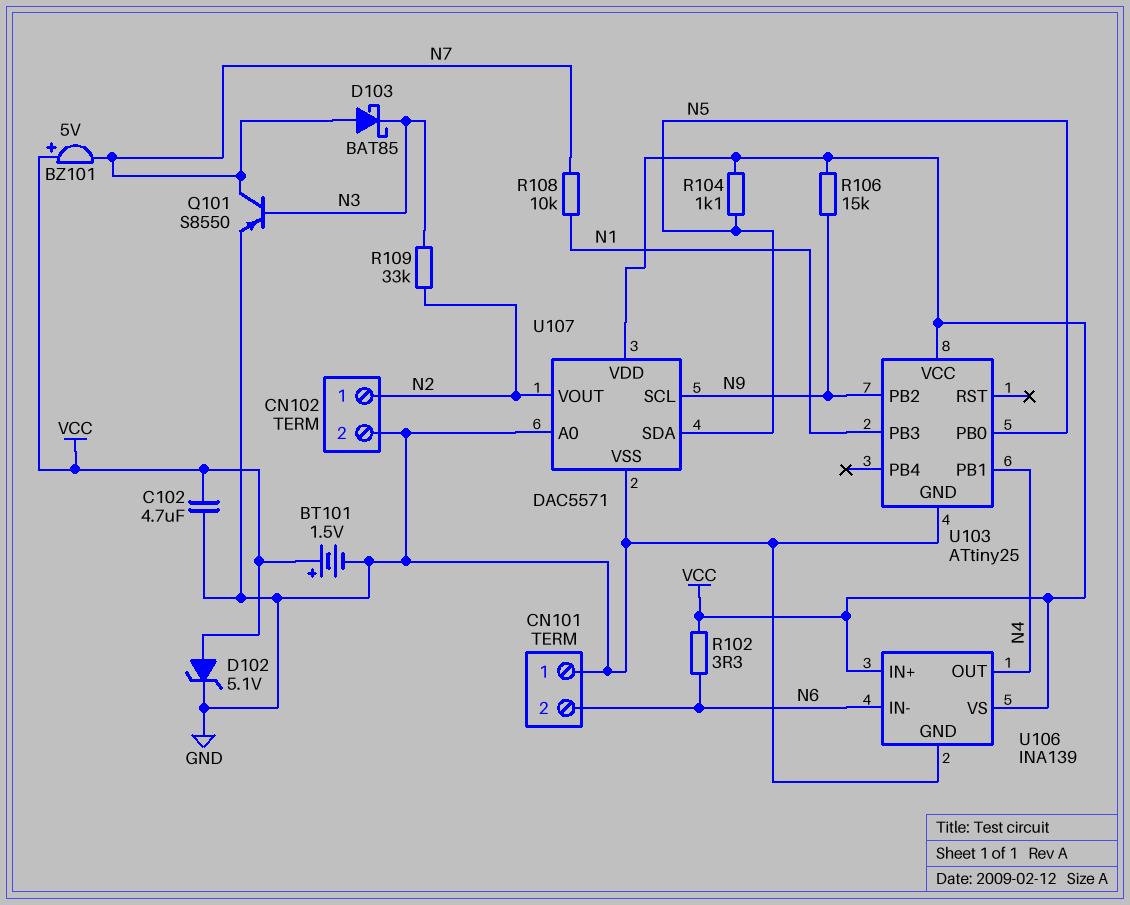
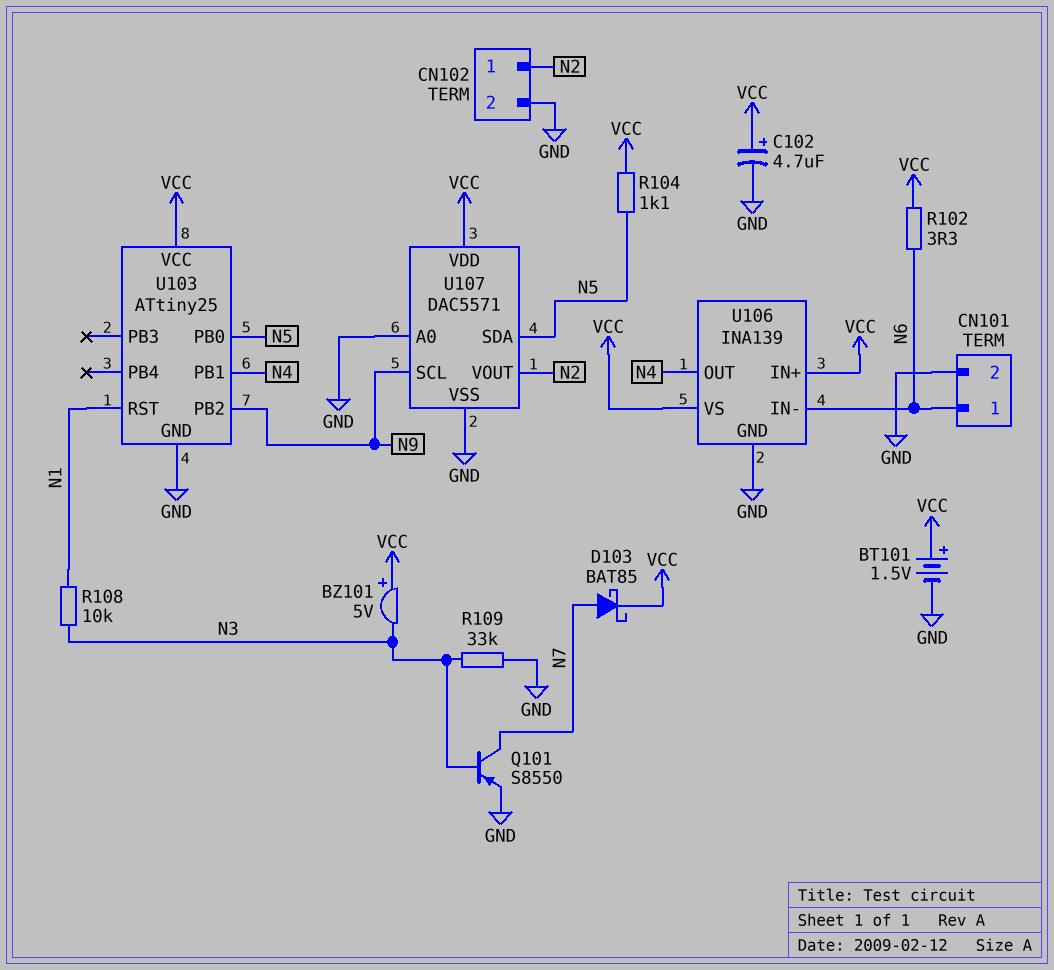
BZ101: buzzer 5V (plus VCC, minus N7) -> buzzer 5V (plus VCC, minus N3)
C102: 4.7uF (GND, VCC) -> 4.7uF (plus VCC, minus GND)
CN101 pin 1: GND -> N6
CN101 pin 2: N6 -> GND
D102: zener 5.1V (A VCC, K GND) -> none
D103: schottky BAT85 (A N7, K N3) -> schottky BAT85 (A N7, K VCC)
R106: 15k (N9, VCC) -> none
R108: 10k (N1, N7) -> 10k (N1, N3)
R109: 33k (N2, N3) -> 33k (GND, N3)
U103 pin PB3: N1 -> none
U103 pin RST: none -> N1

